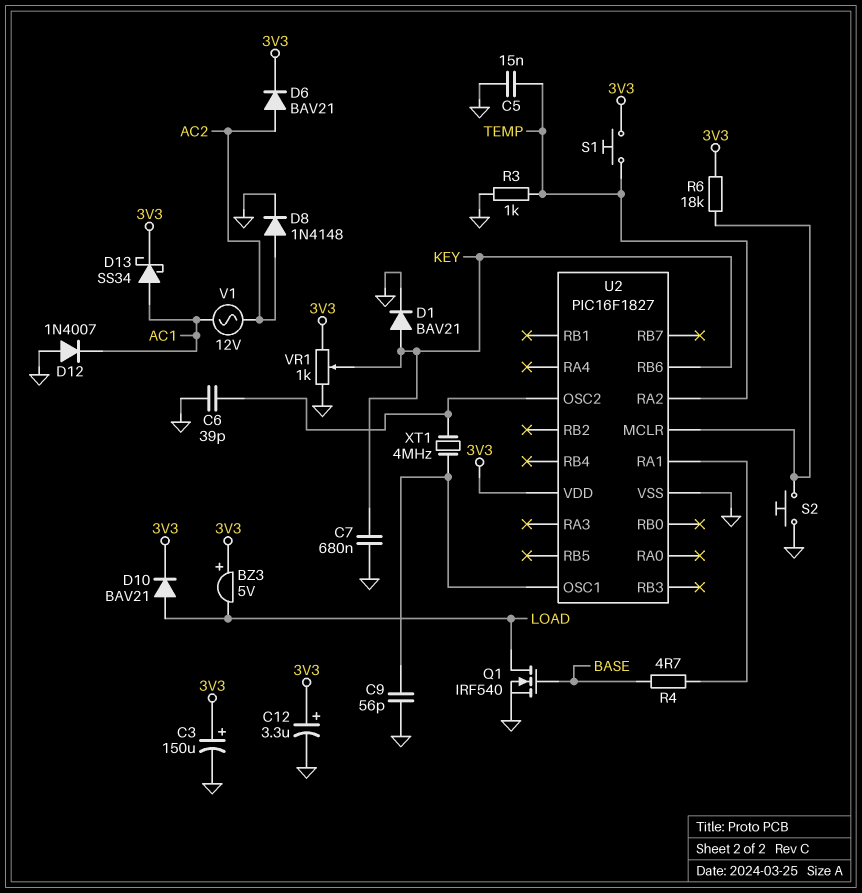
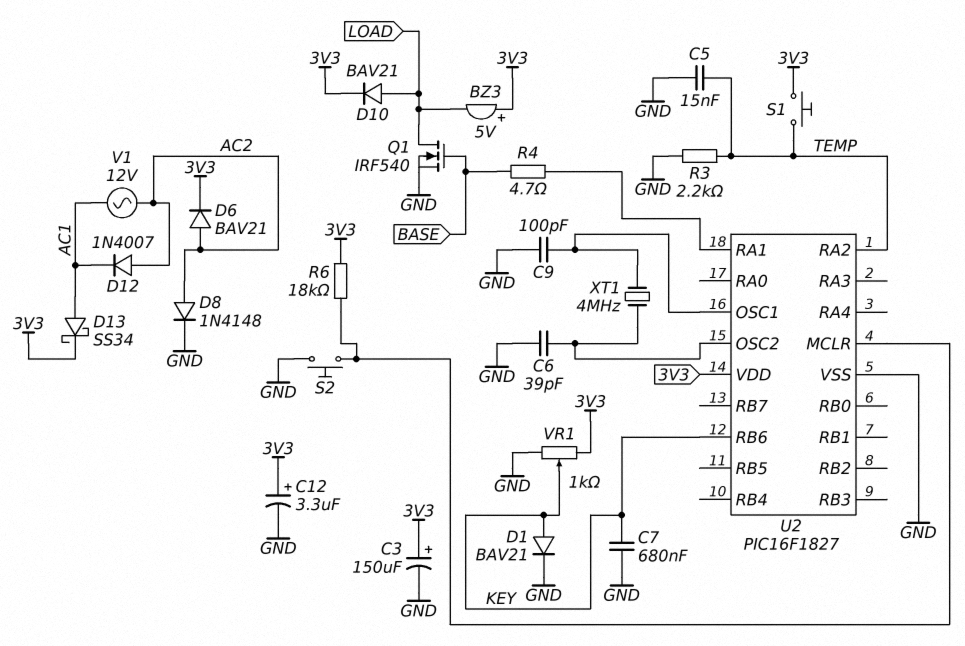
C9: 56pF (GND, U2/OSC1) -> 100pF (GND, U2/OSC1)
D12: diode 1N4007 (A GND, K AC1) -> diode 1N4007 (A AC2, K AC1)
R3: 1k (GND, TEMP) -> 2.2k (GND, TEMP)

